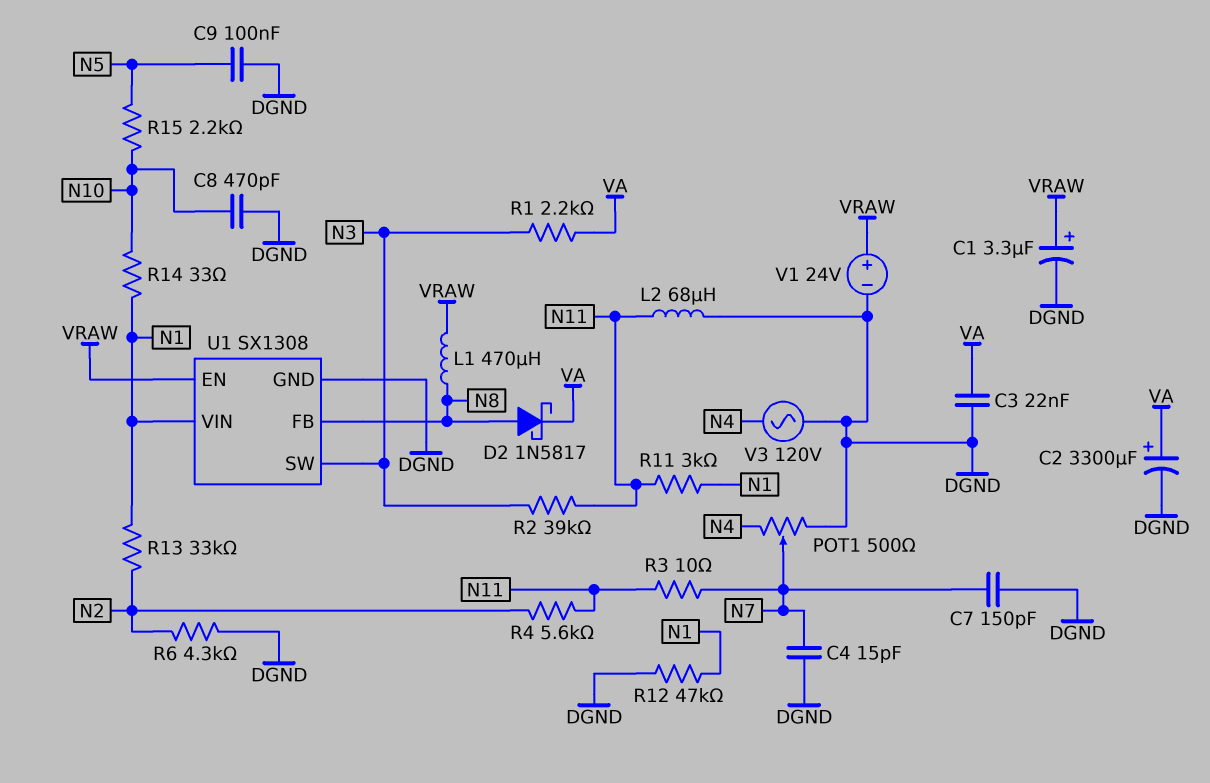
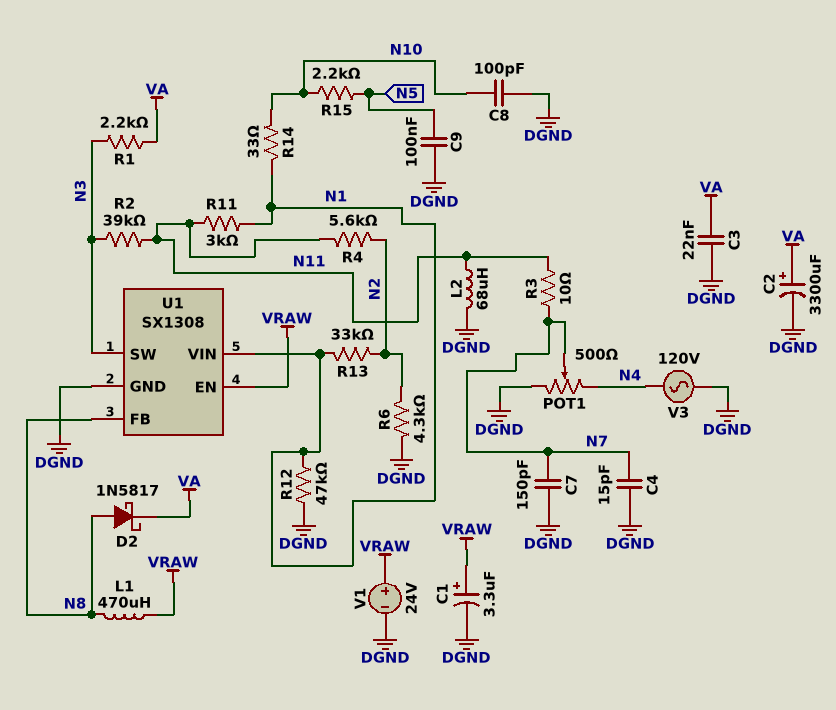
C8: 470pF (DGND, N10) -> 100pF (DGND, N10)

